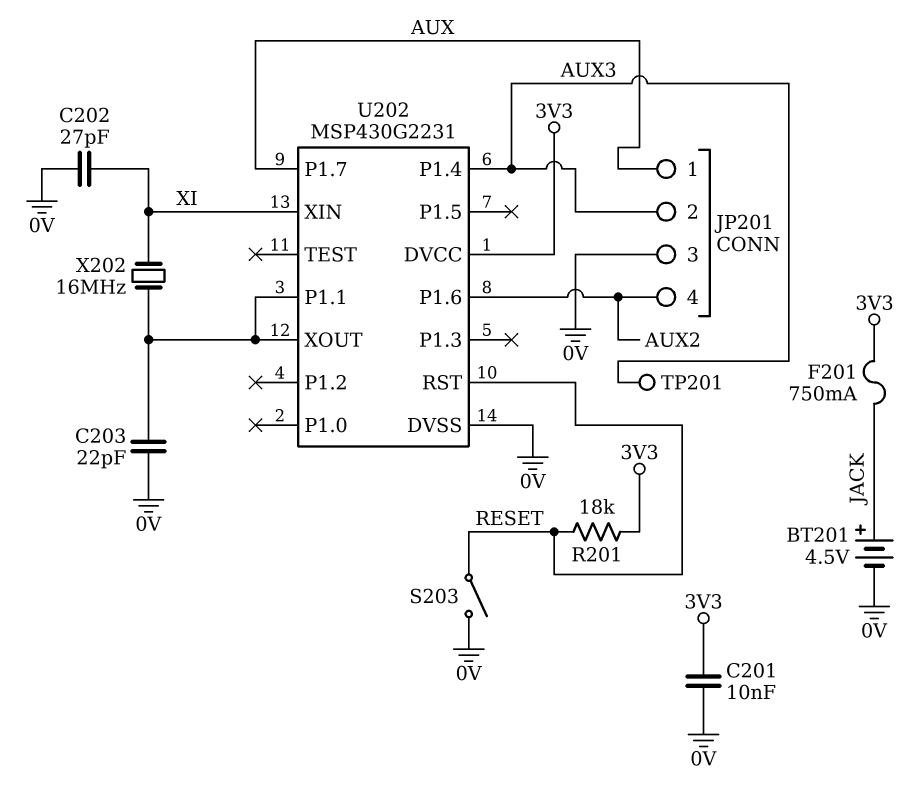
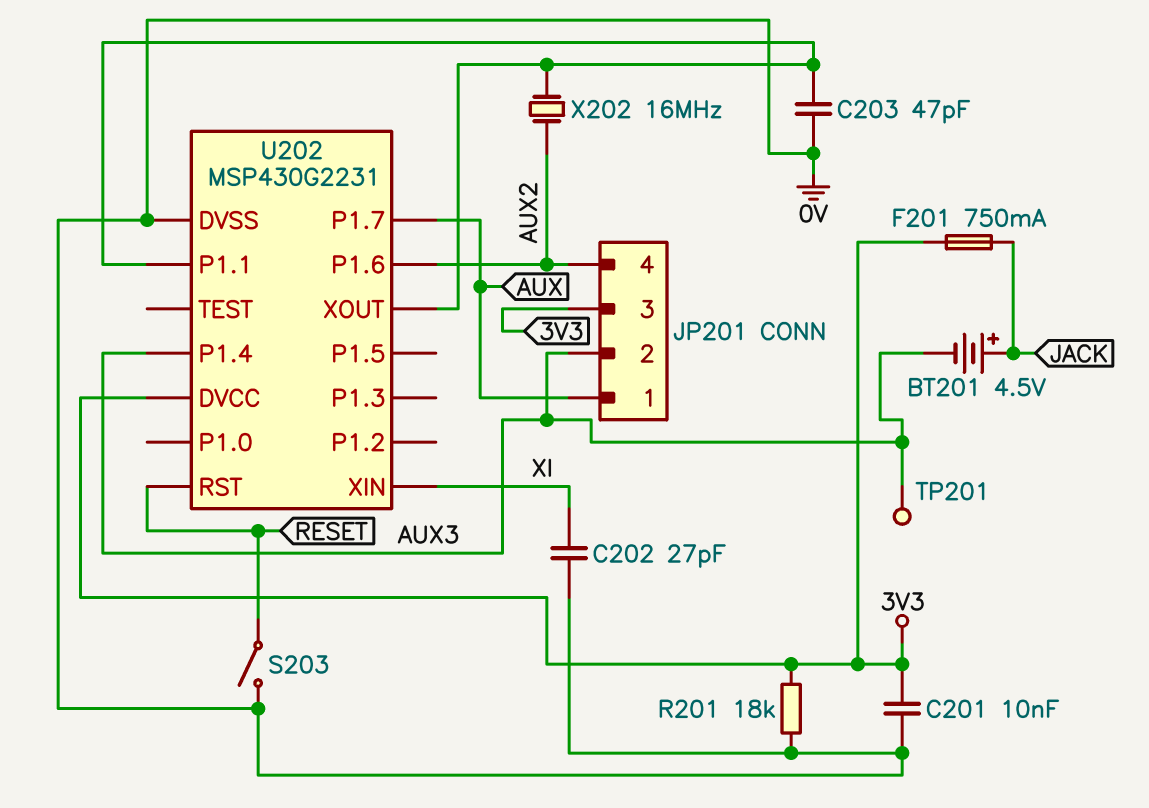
BT201: 4.5V (plus JACK, minus 0V) -> 4.5V (plus JACK, minus AUX3)
C203: 22pF (0V, U202/P1.1) -> 47pF (0V, U202/P1.1)
JP201 pin 3: 0V -> 3V3
R201: 18k (3V3, RESET) -> 18k (0V, 3V3)
X202: 16MHz (U202/P1.1, XI) -> 16MHz (AUX2, U202/P1.1)

